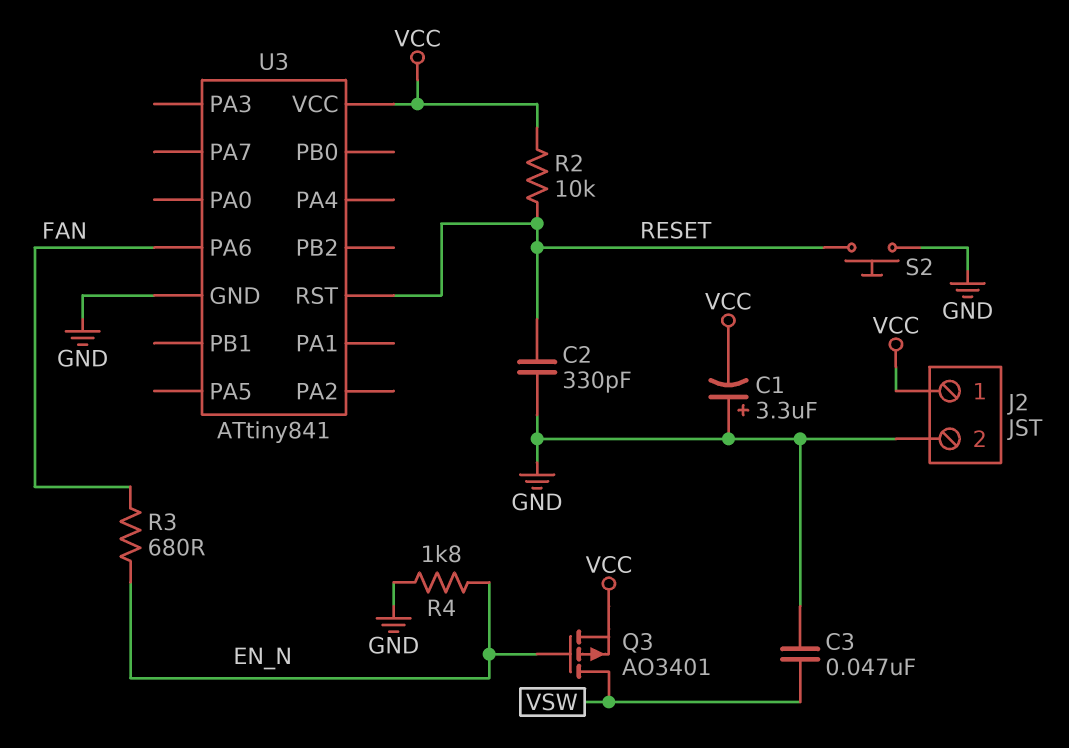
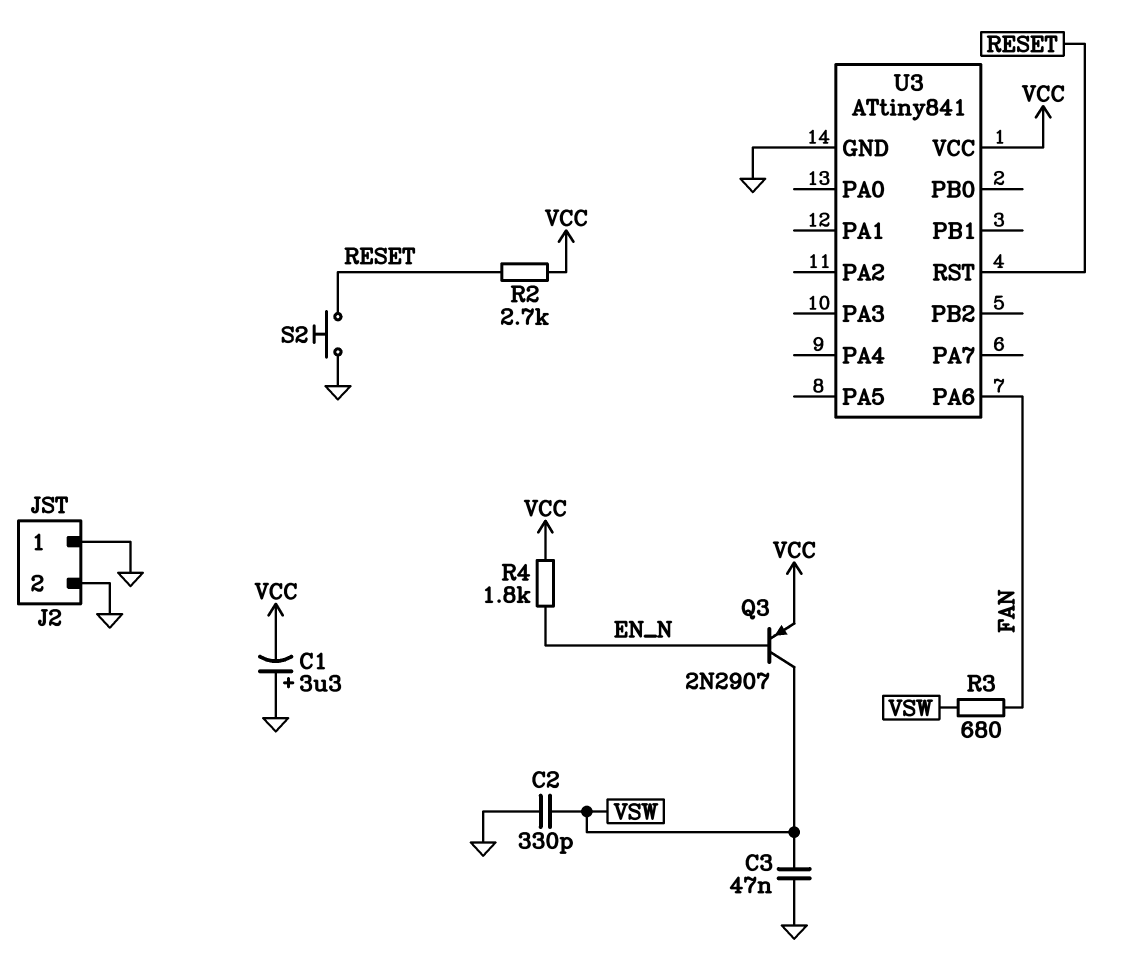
C2: 330pF (GND, RESET) -> 330pF (GND, VSW)
J2 pin 1: VCC -> GND
Q3: PMOS AO3401 (G EN_N, D VSW, S VCC) -> PNP 2N2907 (B EN_N, C VSW, E VCC)
R2: 10k (RESET, VCC) -> 2.7k (RESET, VCC)
R3: 680 (EN_N, FAN) -> 680 (FAN, VSW)
R4: 1.8k (EN_N, GND) -> 1.8k (EN_N, VCC)

